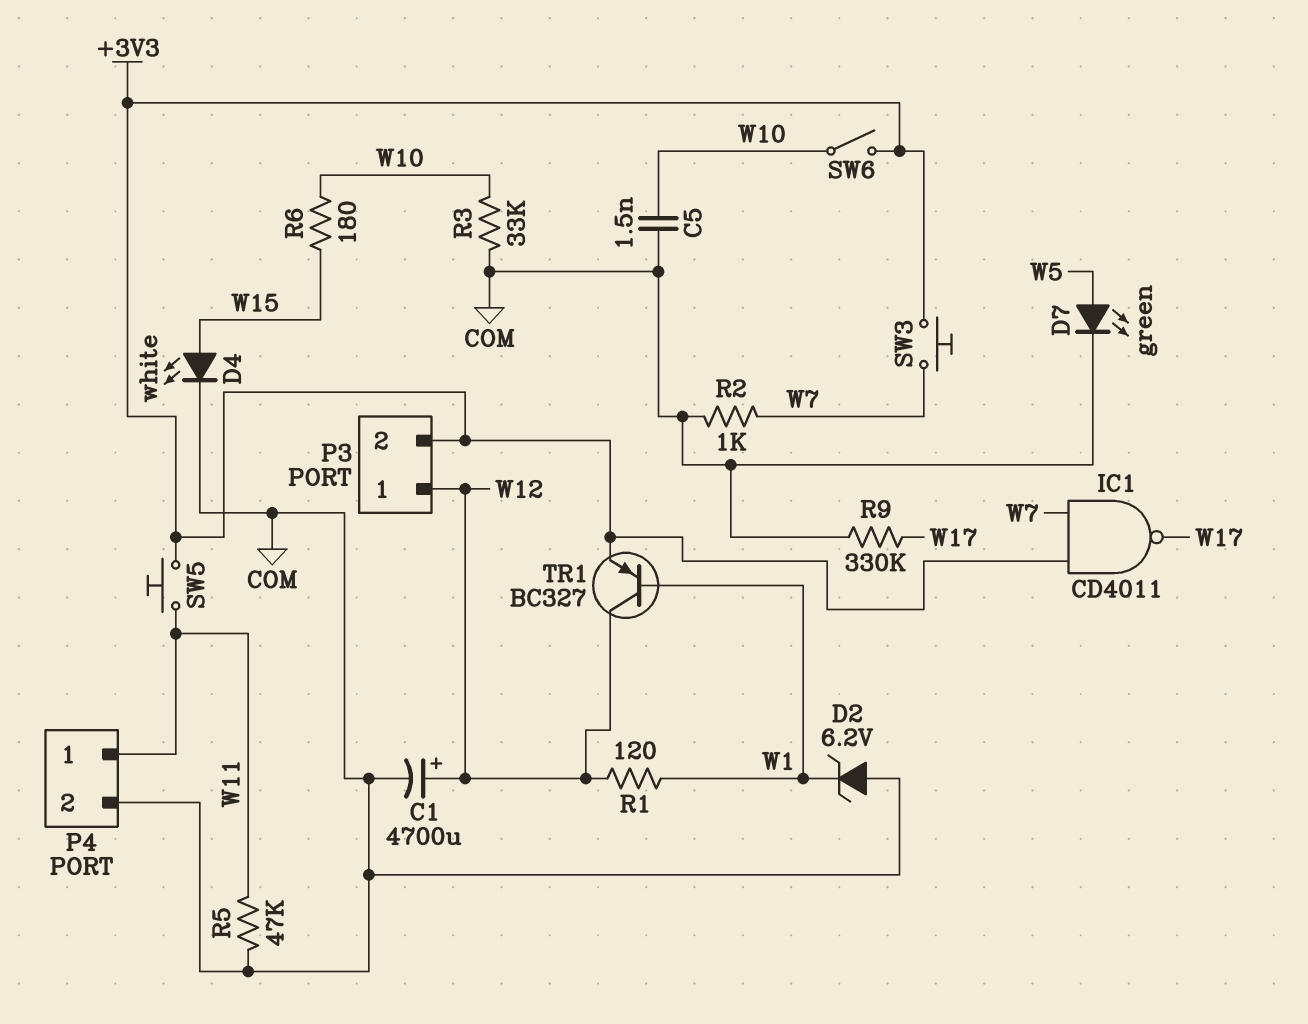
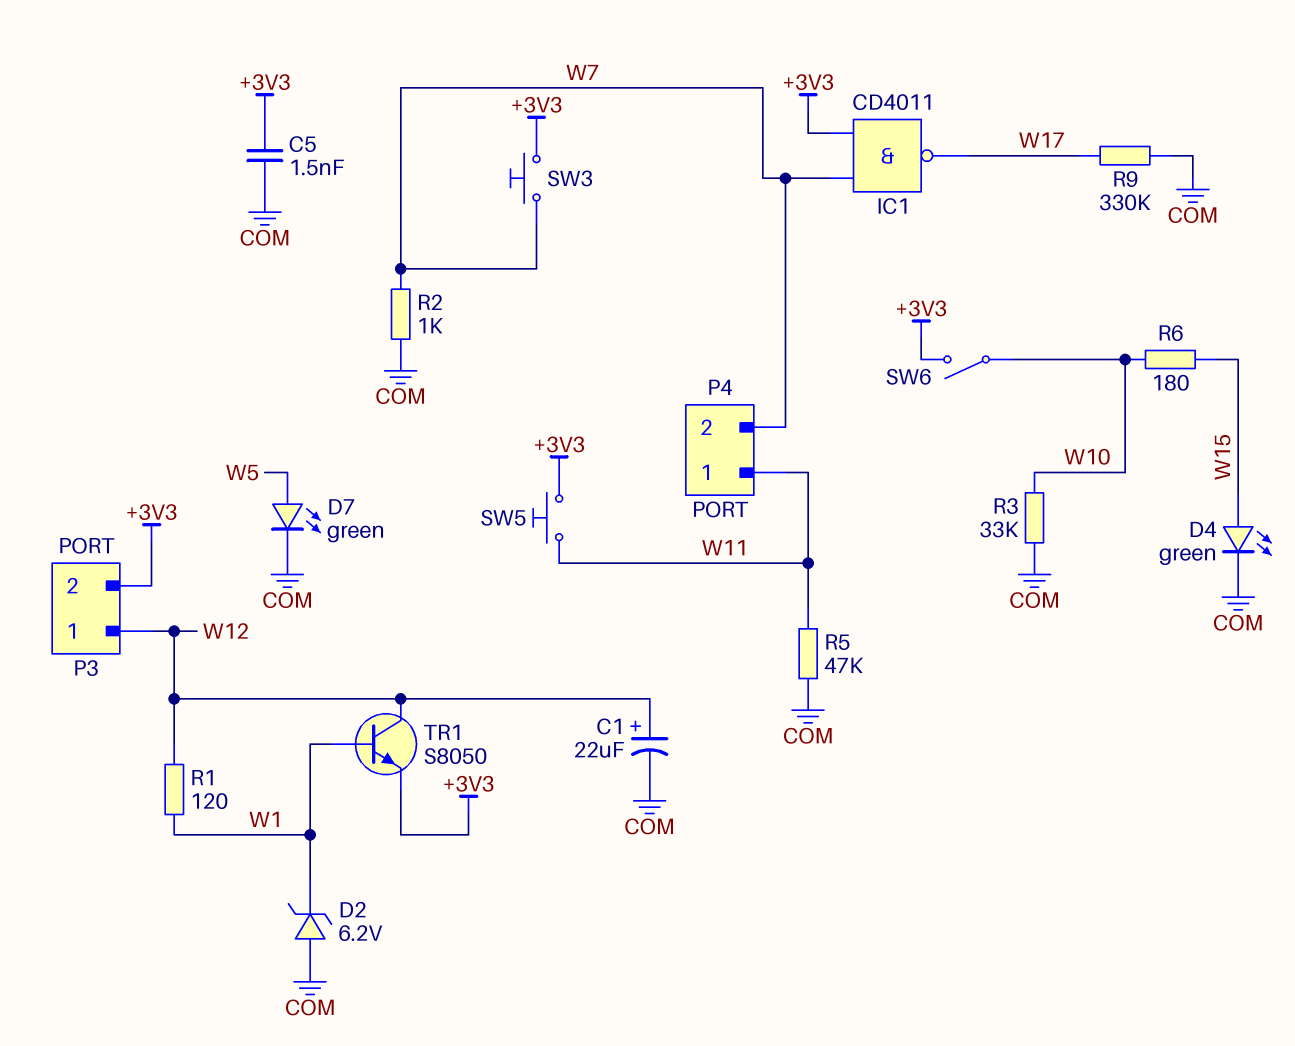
C1: 4700uF (plus W12, minus COM) -> 22uF (plus W12, minus COM)
C5: 1.5nF (COM, W10) -> 1.5nF (+3V3, COM)
D4: LED white (A W15, K COM) -> LED green (A W15, K COM)
P4 pin 2: COM -> W7
TR1: PNP BC327 (B W1, C W12, E +3V3) -> NPN S8050 (B W1, C W12, E +3V3)

